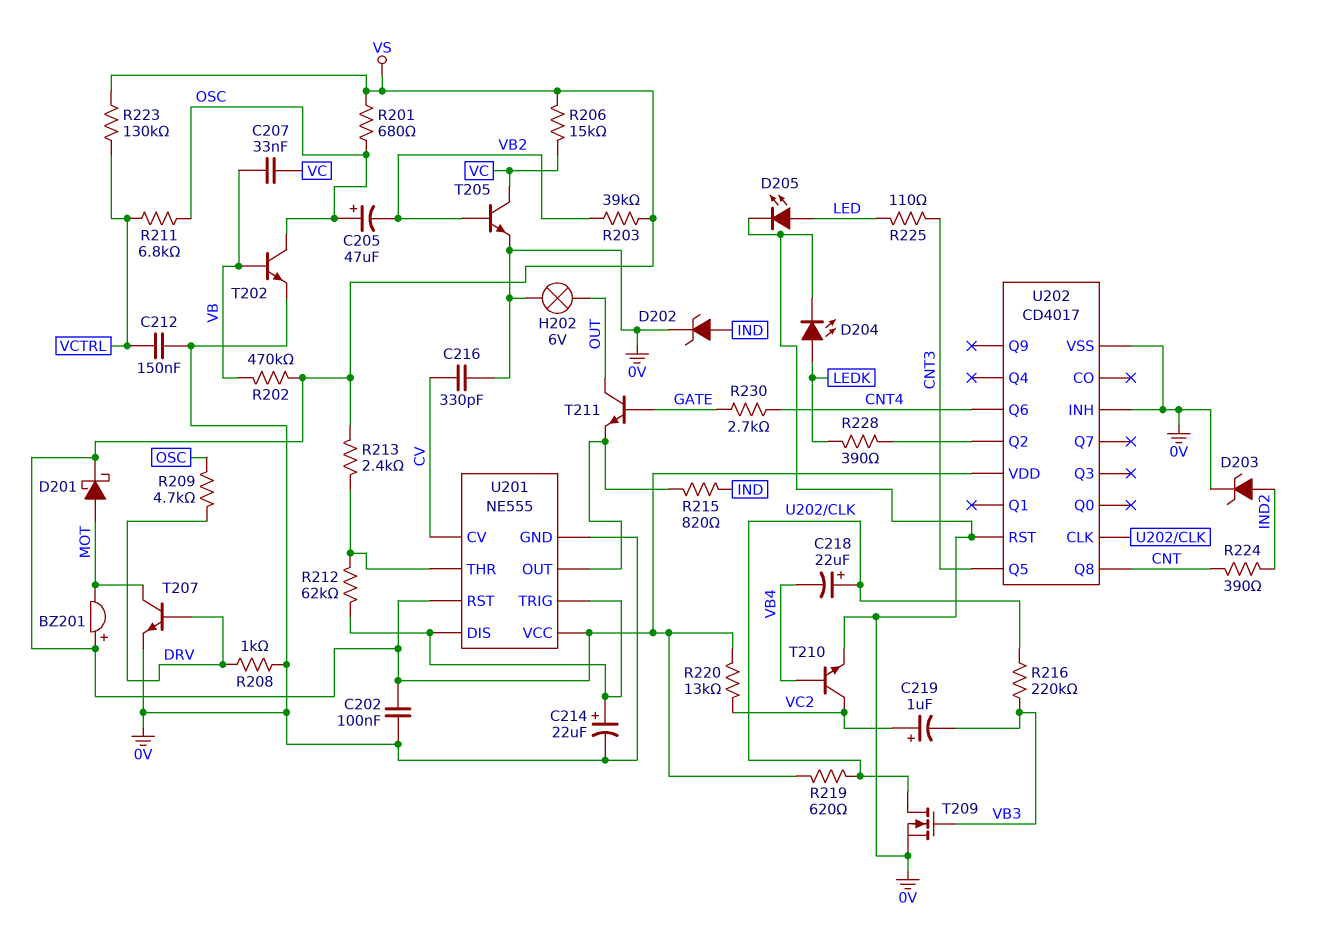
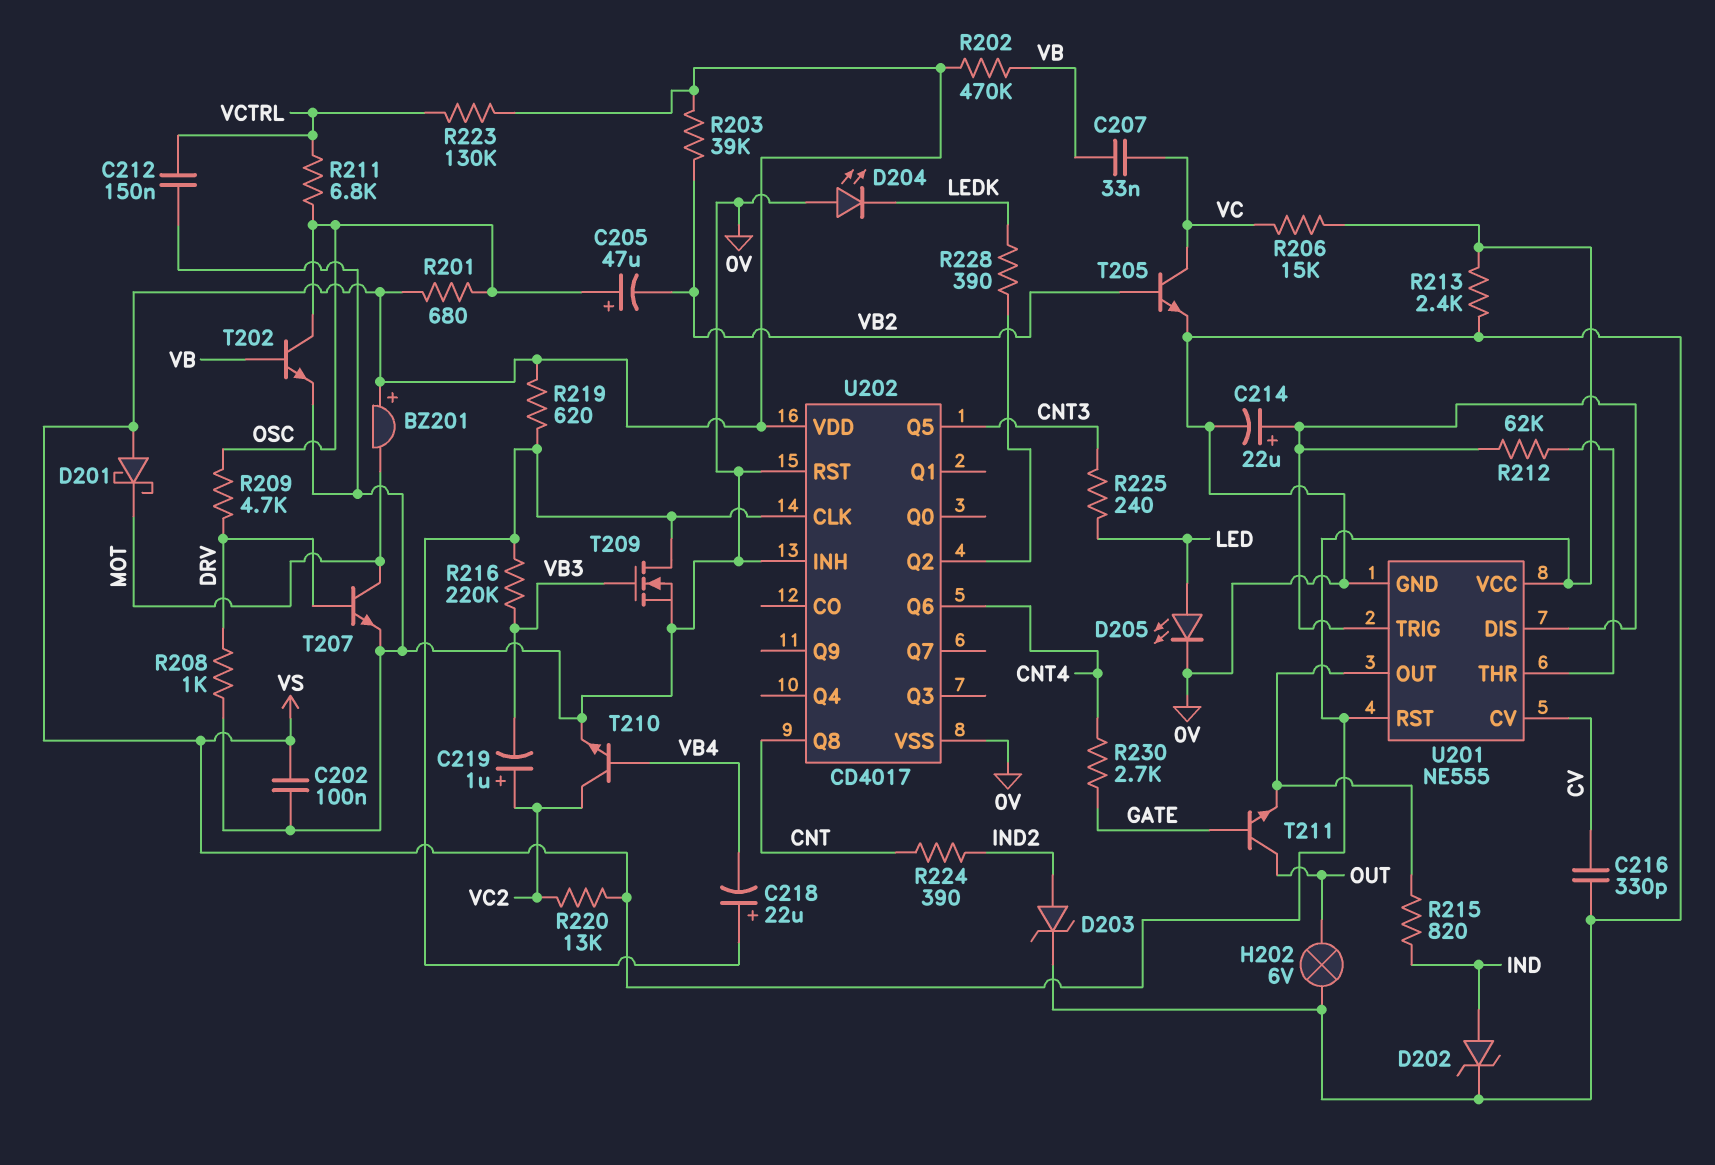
D201: schottky (A MOT, K VS) -> schottky (A VS, K MOT)
D204: LED (A LEDK, K 0V) -> LED (A 0V, K LEDK)
R213: 2.4k (U201/THR, VS) -> 2.4k (0V, VS)
R225: 110 (CNT3, LED) -> 240 (CNT3, LED)

